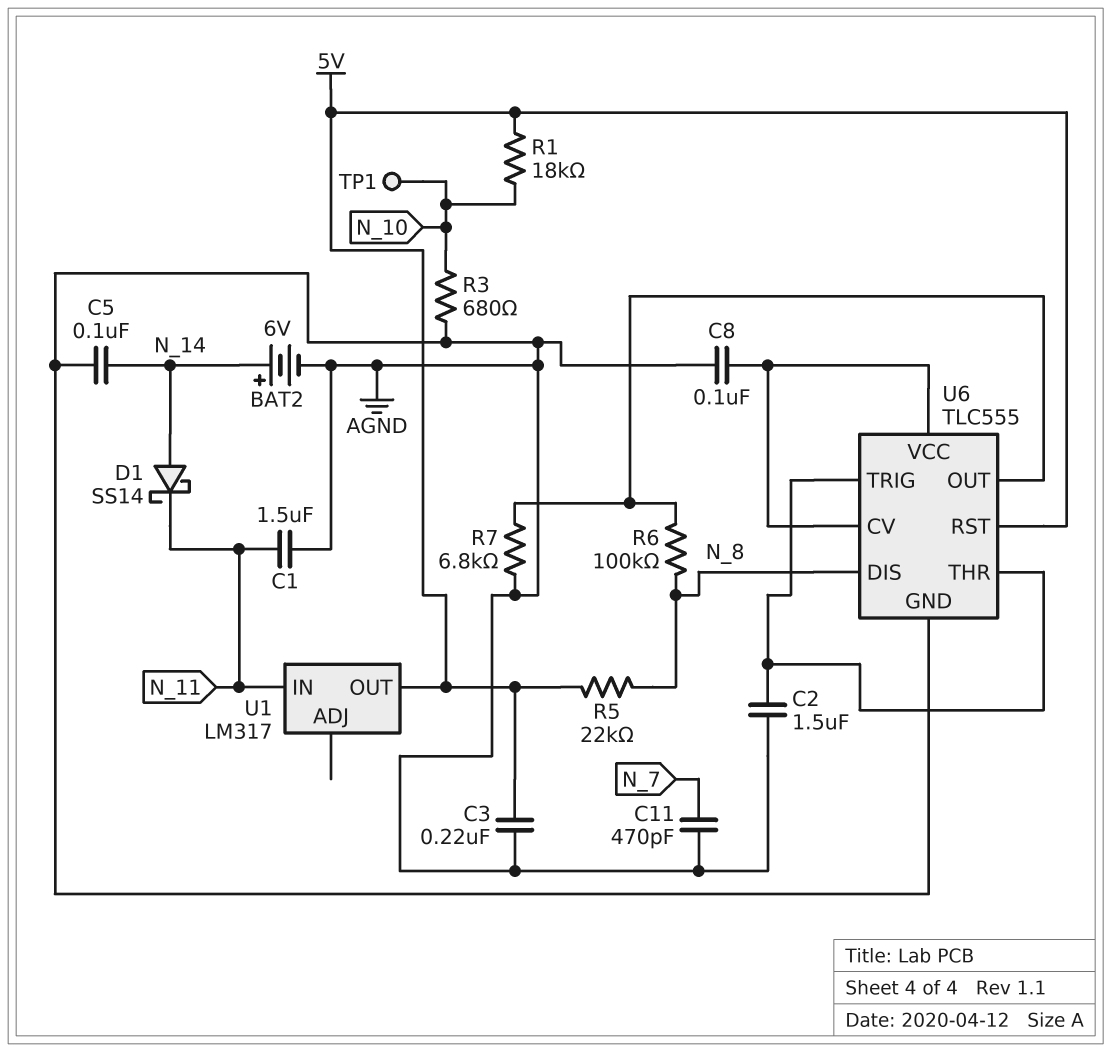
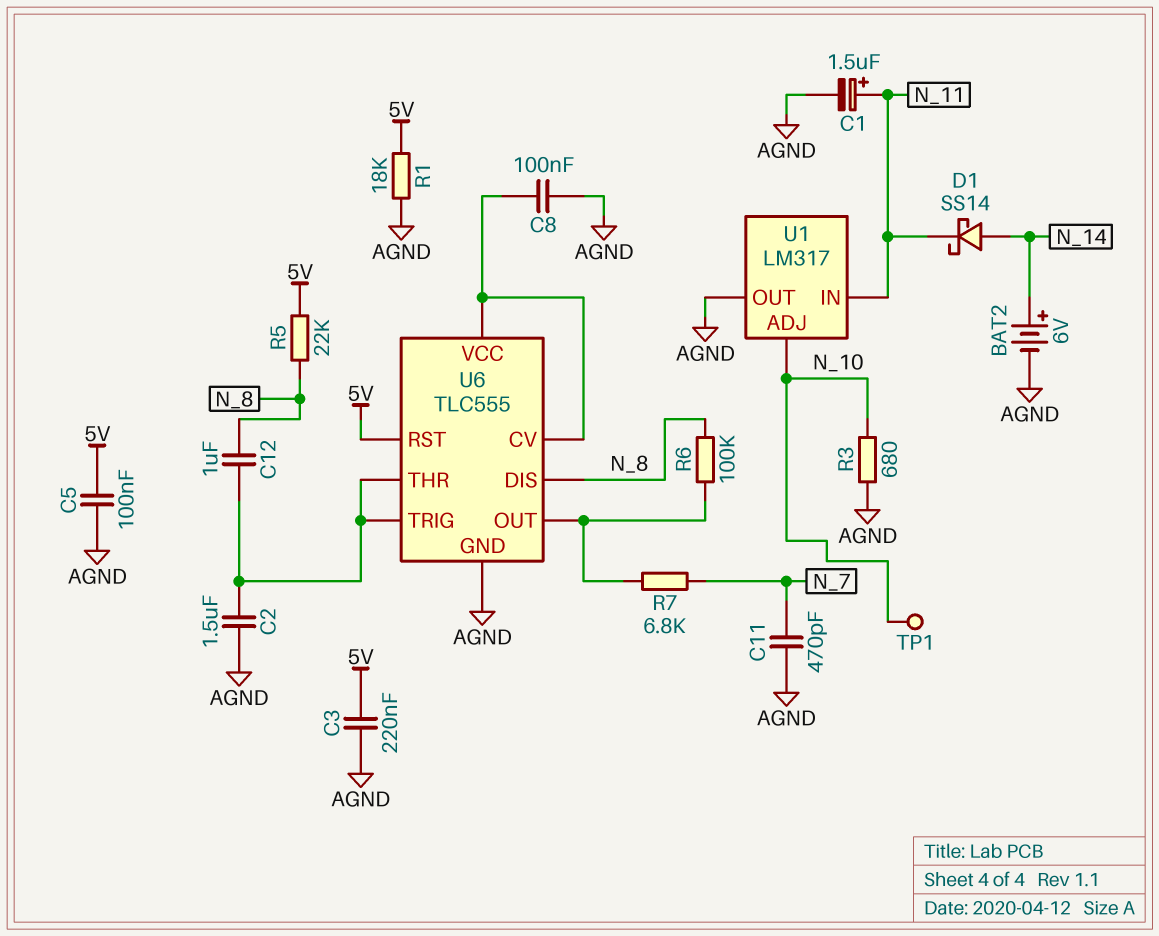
C1: 1.5uF (AGND, N_11) -> 1.5uF (plus N_11, minus AGND)
C5: 100nF (AGND, N_14) -> 100nF (5V, AGND)
C12: none -> 1uF (N_8, U6/THR)
R1: 18k (5V, N_10) -> 18k (5V, AGND)
R7: 6.8k (AGND, U6/OUT) -> 6.8k (N_7, U6/OUT)
U1 pin ADJ: none -> N_10
U1 pin OUT: 5V -> AGND

